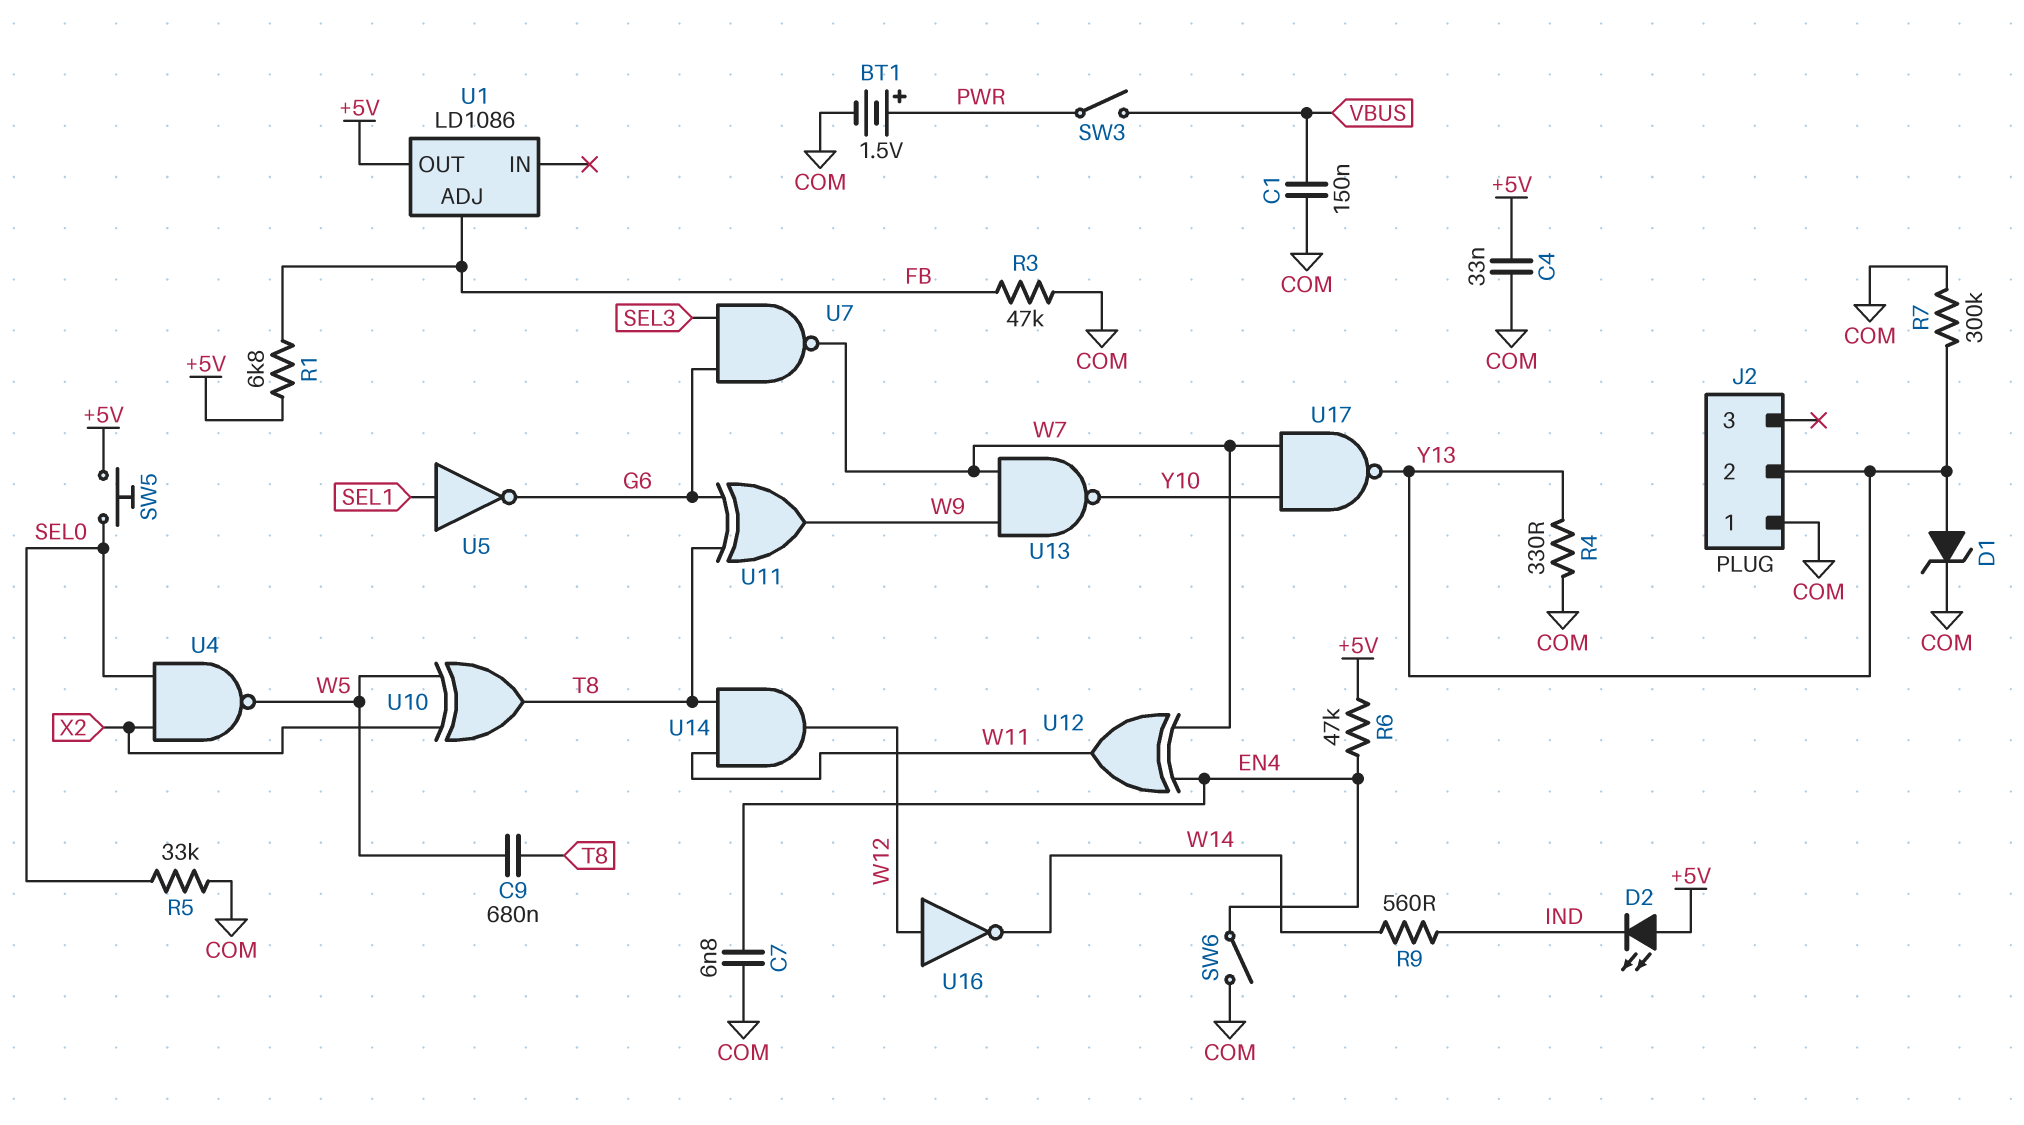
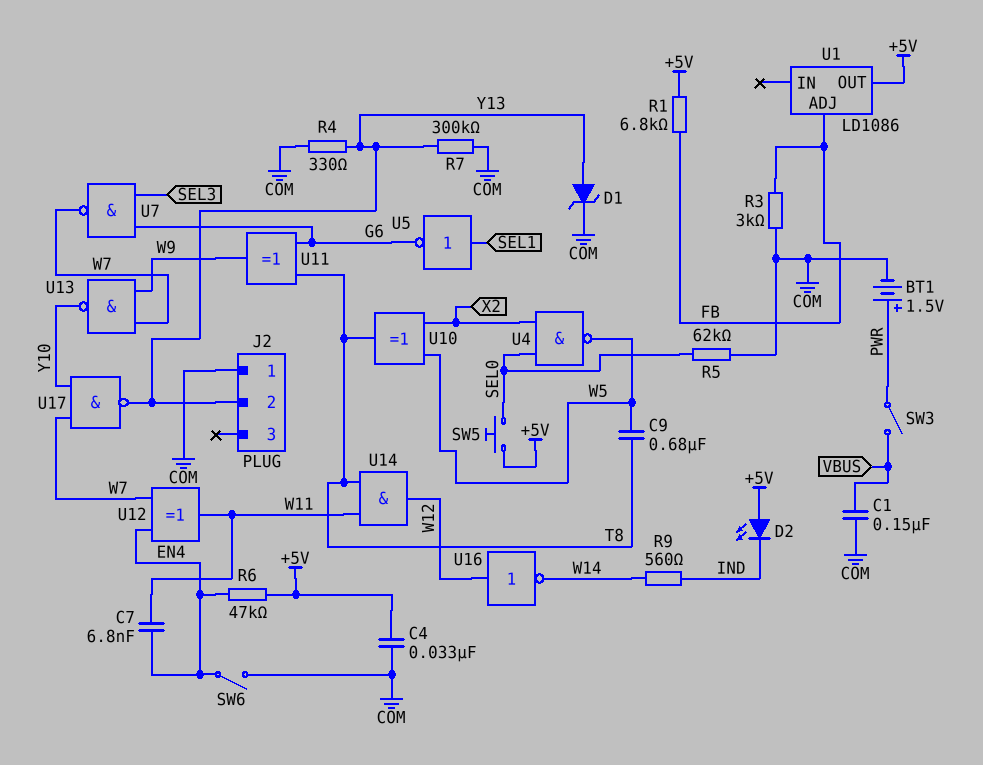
C7: 6.8nF (COM, EN4) -> 6.8nF (EN4, W11)
R3: 47k (COM, FB) -> 3k (COM, FB)
R5: 33k (COM, SEL0) -> 62k (COM, SEL0)

